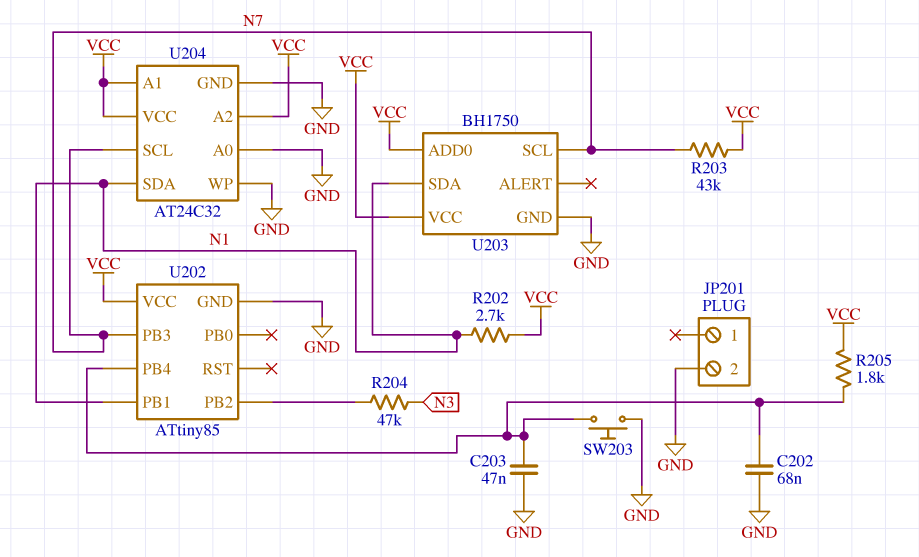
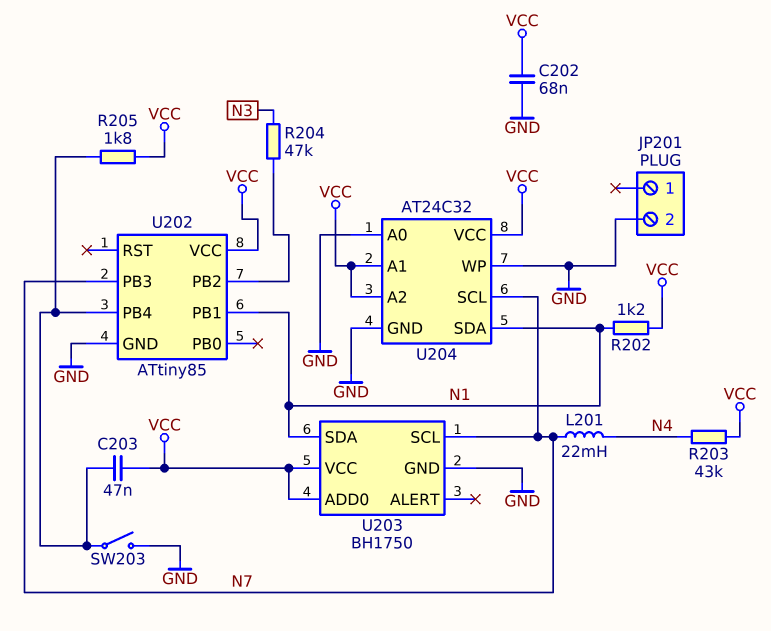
C202: 68nF (GND, U202/PB4) -> 68nF (GND, VCC)
C203: 47nF (GND, U202/PB4) -> 47nF (U202/PB4, VCC)
L201: none -> 22mH (N4, N7)
R202: 2.7k (N1, VCC) -> 1.2k (N1, VCC)
R203: 43k (N7, VCC) -> 43k (N4, VCC)
SW203: button (GND, U202/PB4) -> switch (GND, U202/PB4)

